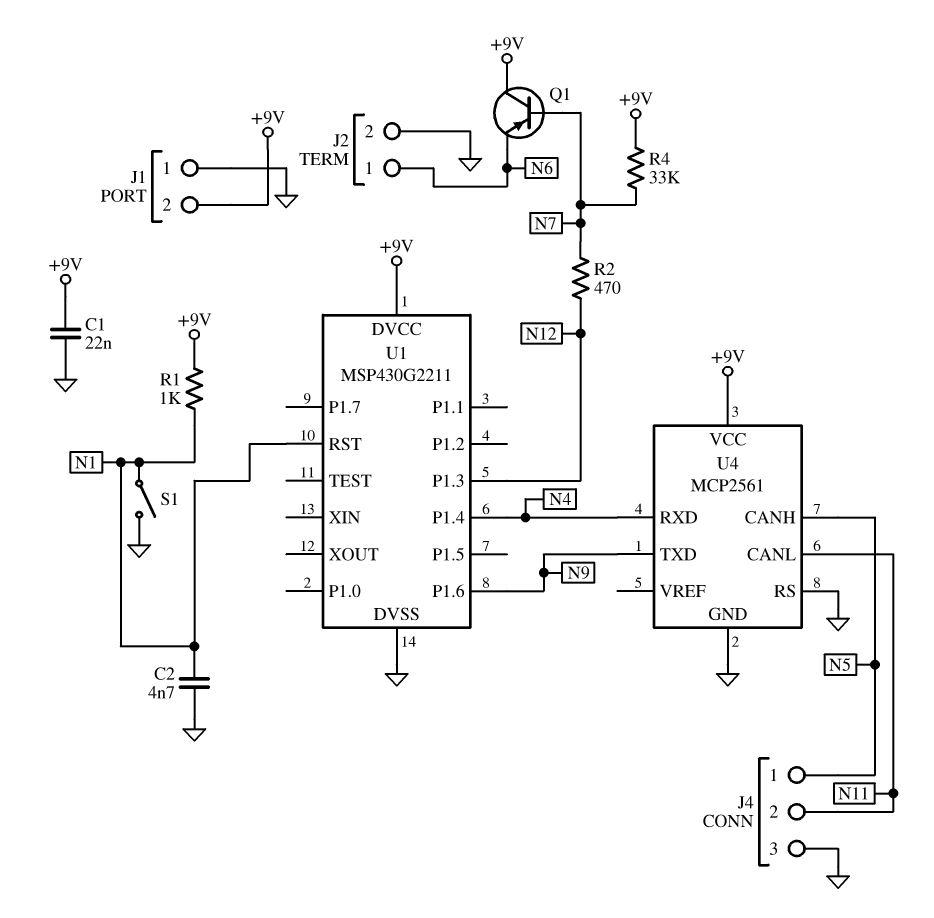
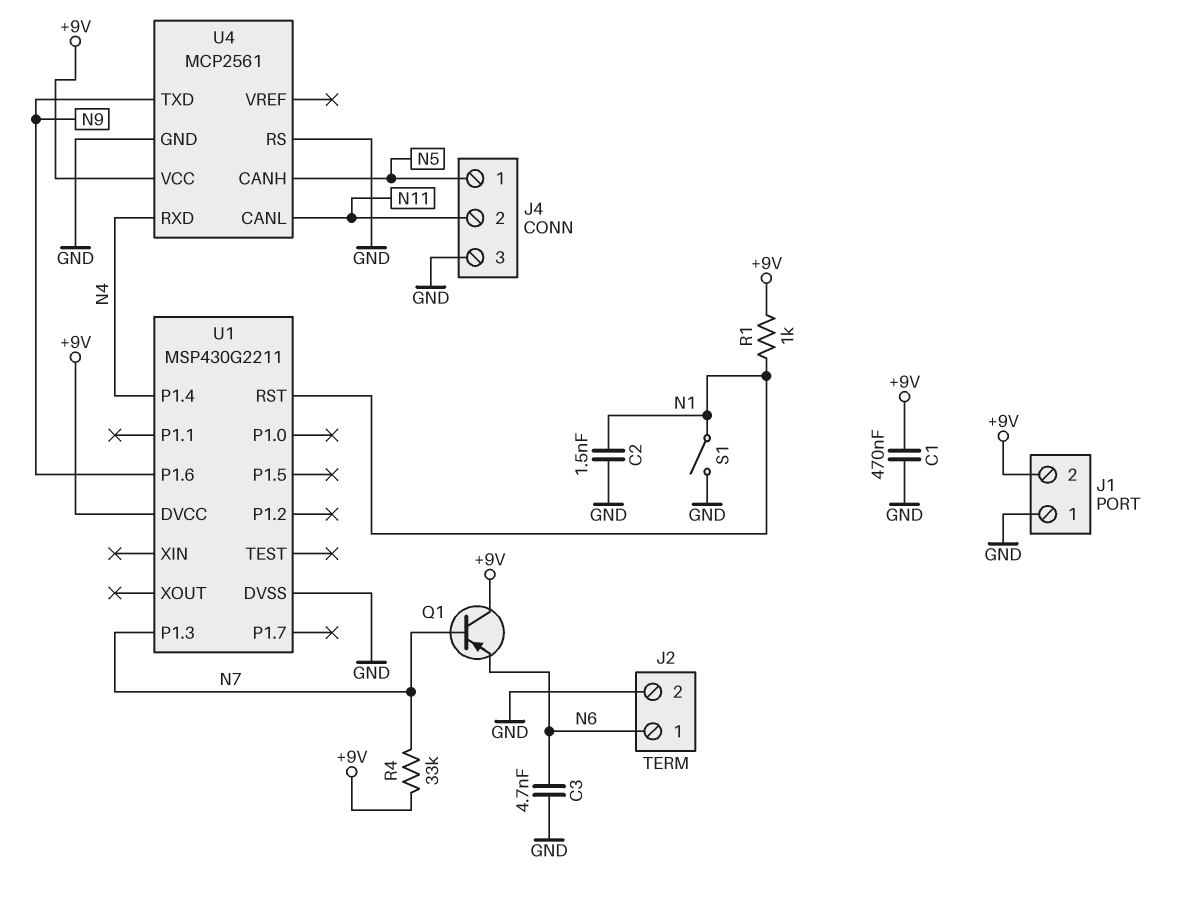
C1: 22nF (+9V, GND) -> 470nF (+9V, GND)
C2: 4.7nF (GND, N1) -> 1.5nF (GND, N1)
C3: none -> 4.7nF (GND, N6)
R2: 470 (N7, N12) -> none
U1 pin P1.3: N12 -> N7

